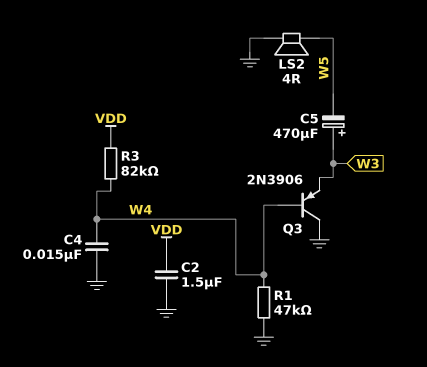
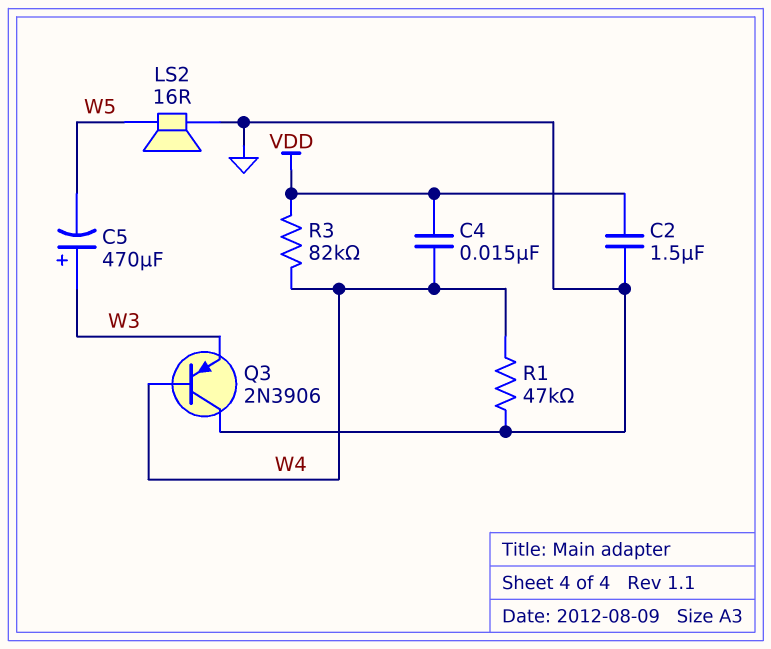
C4: 15nF (GND, W4) -> 15nF (VDD, W4)
LS2: speaker 4R (GND, W5) -> speaker 16R (GND, W5)

